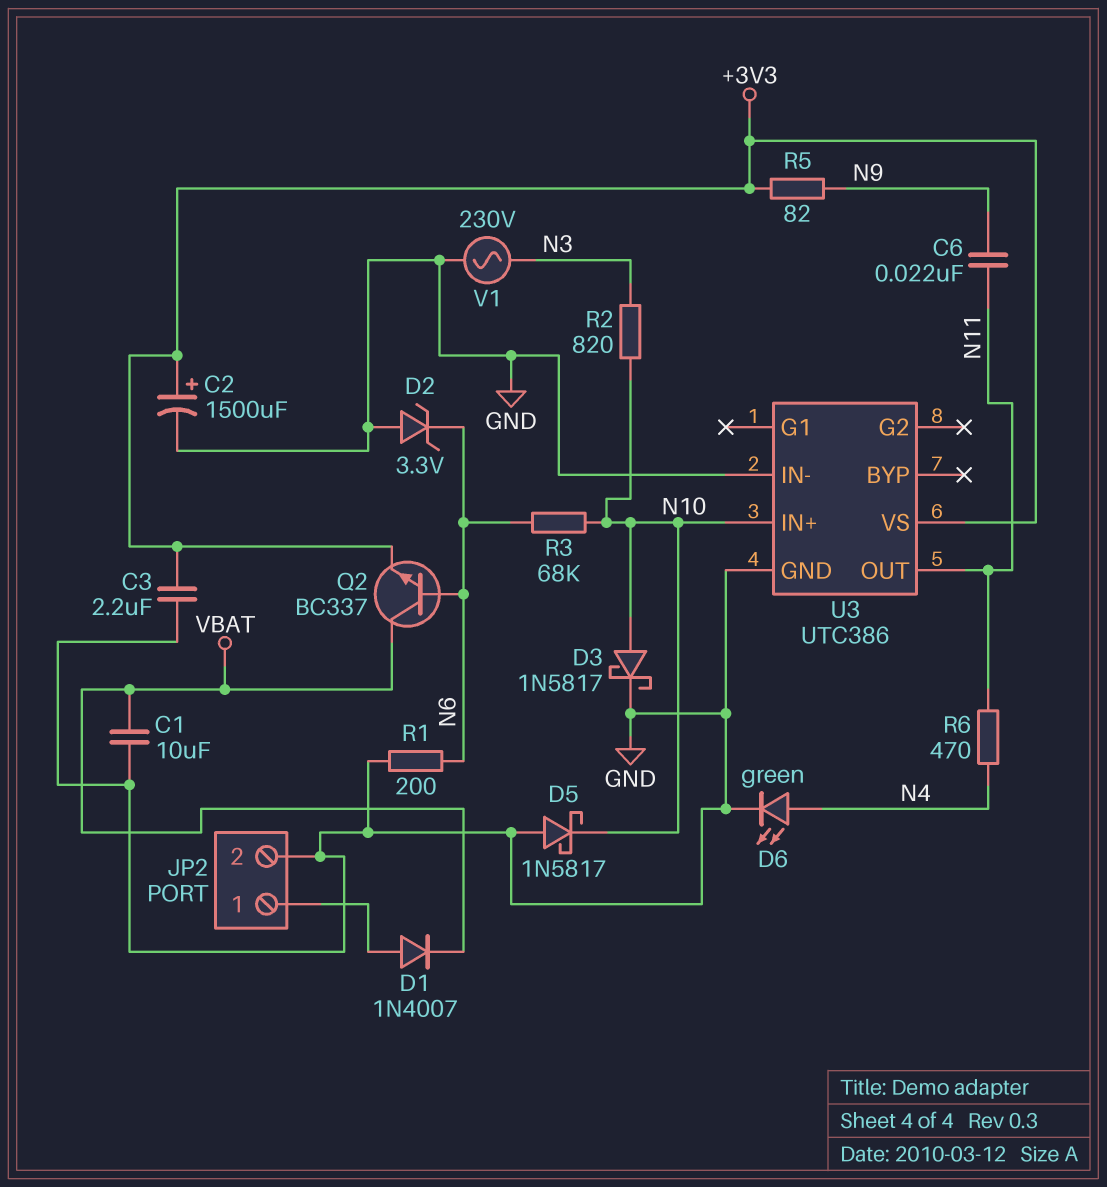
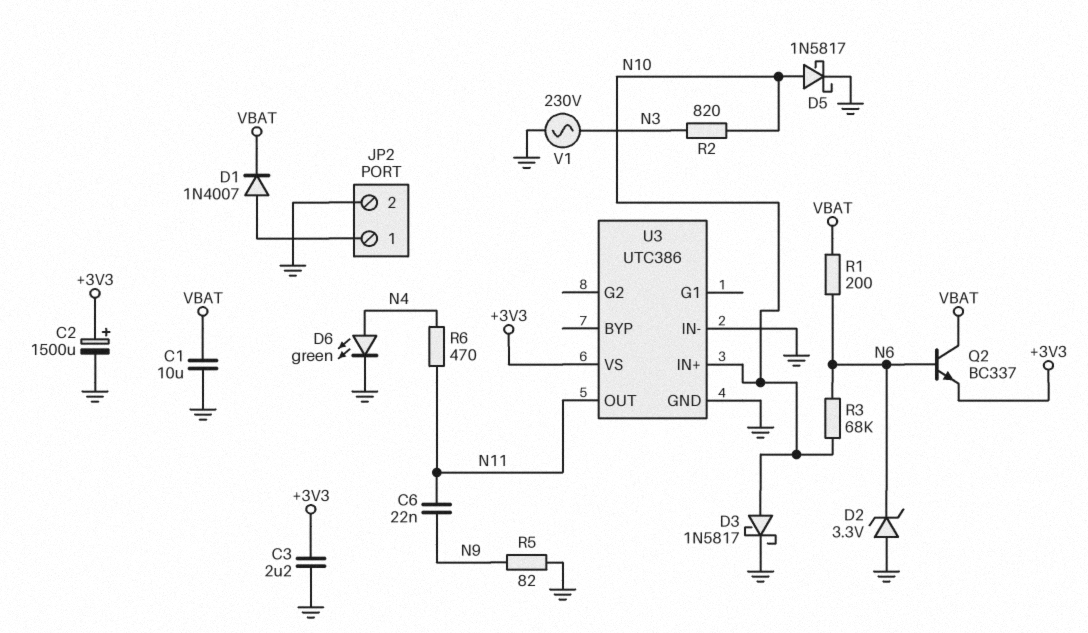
D5: schottky 1N5817 (A GND, K N10) -> schottky 1N5817 (A N10, K GND)
R1: 200 (GND, N6) -> 200 (N6, VBAT)
R5: 82 (+3V3, N9) -> 82 (GND, N9)

